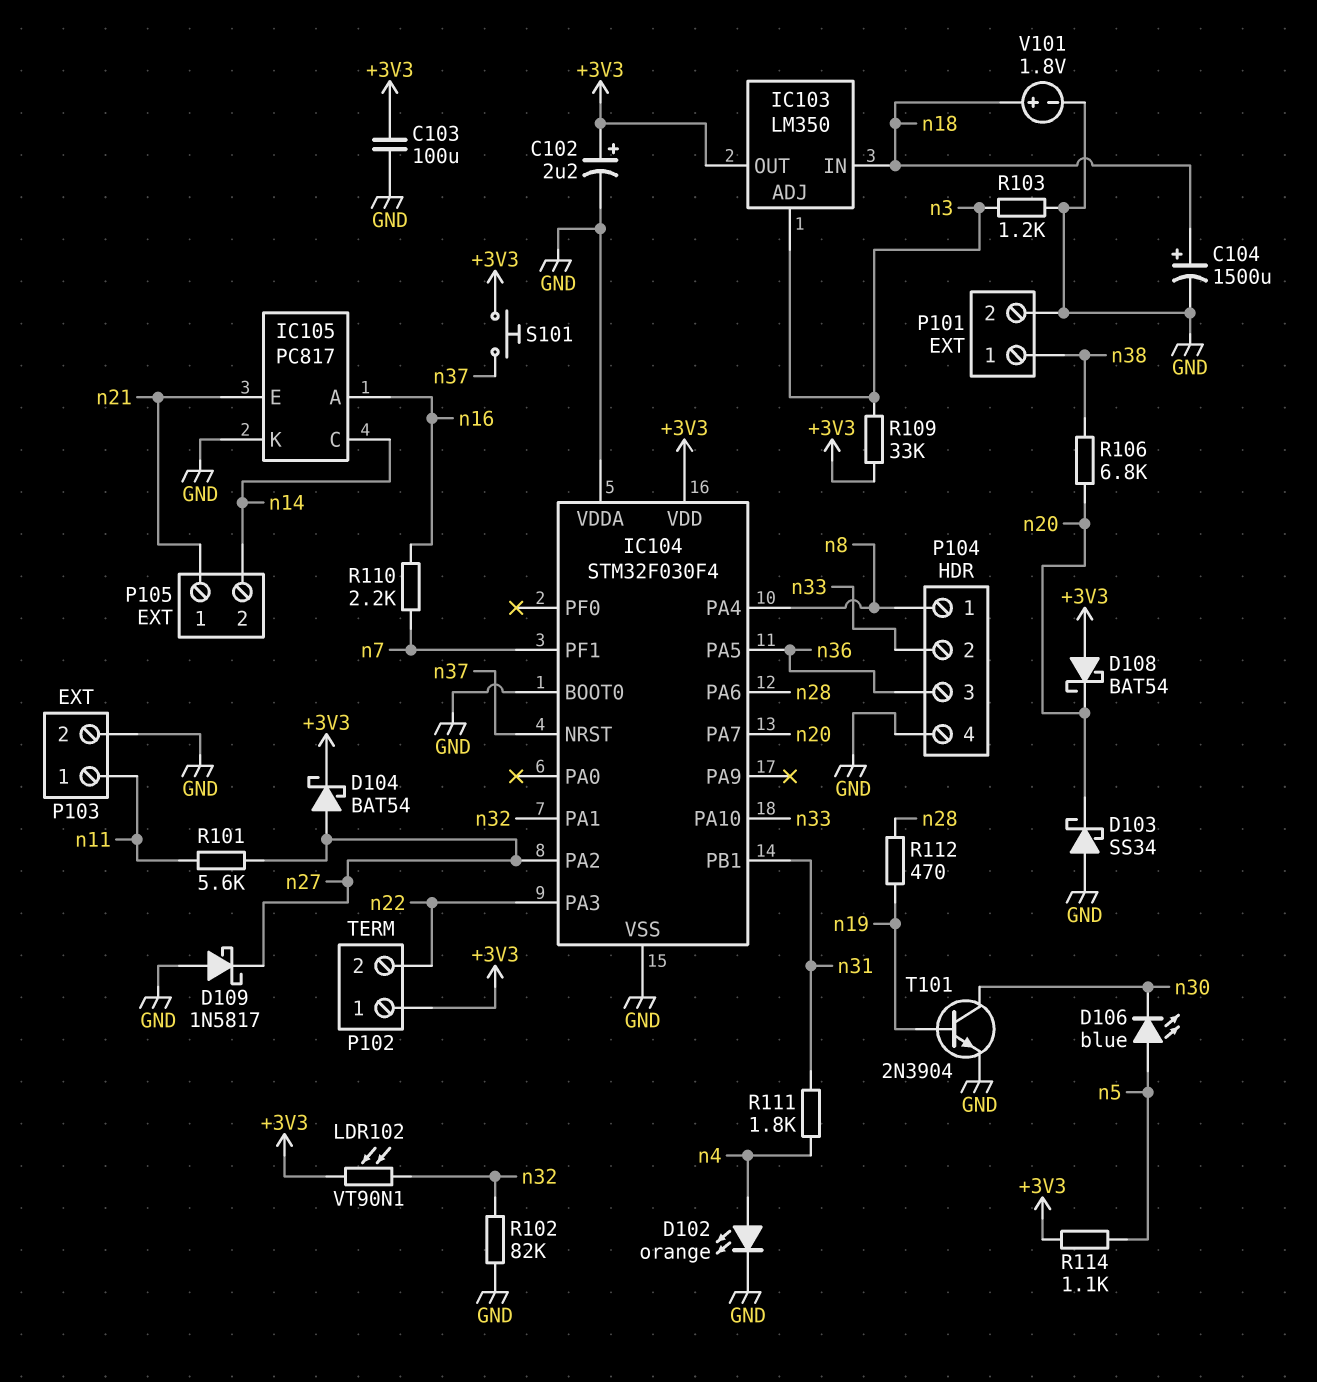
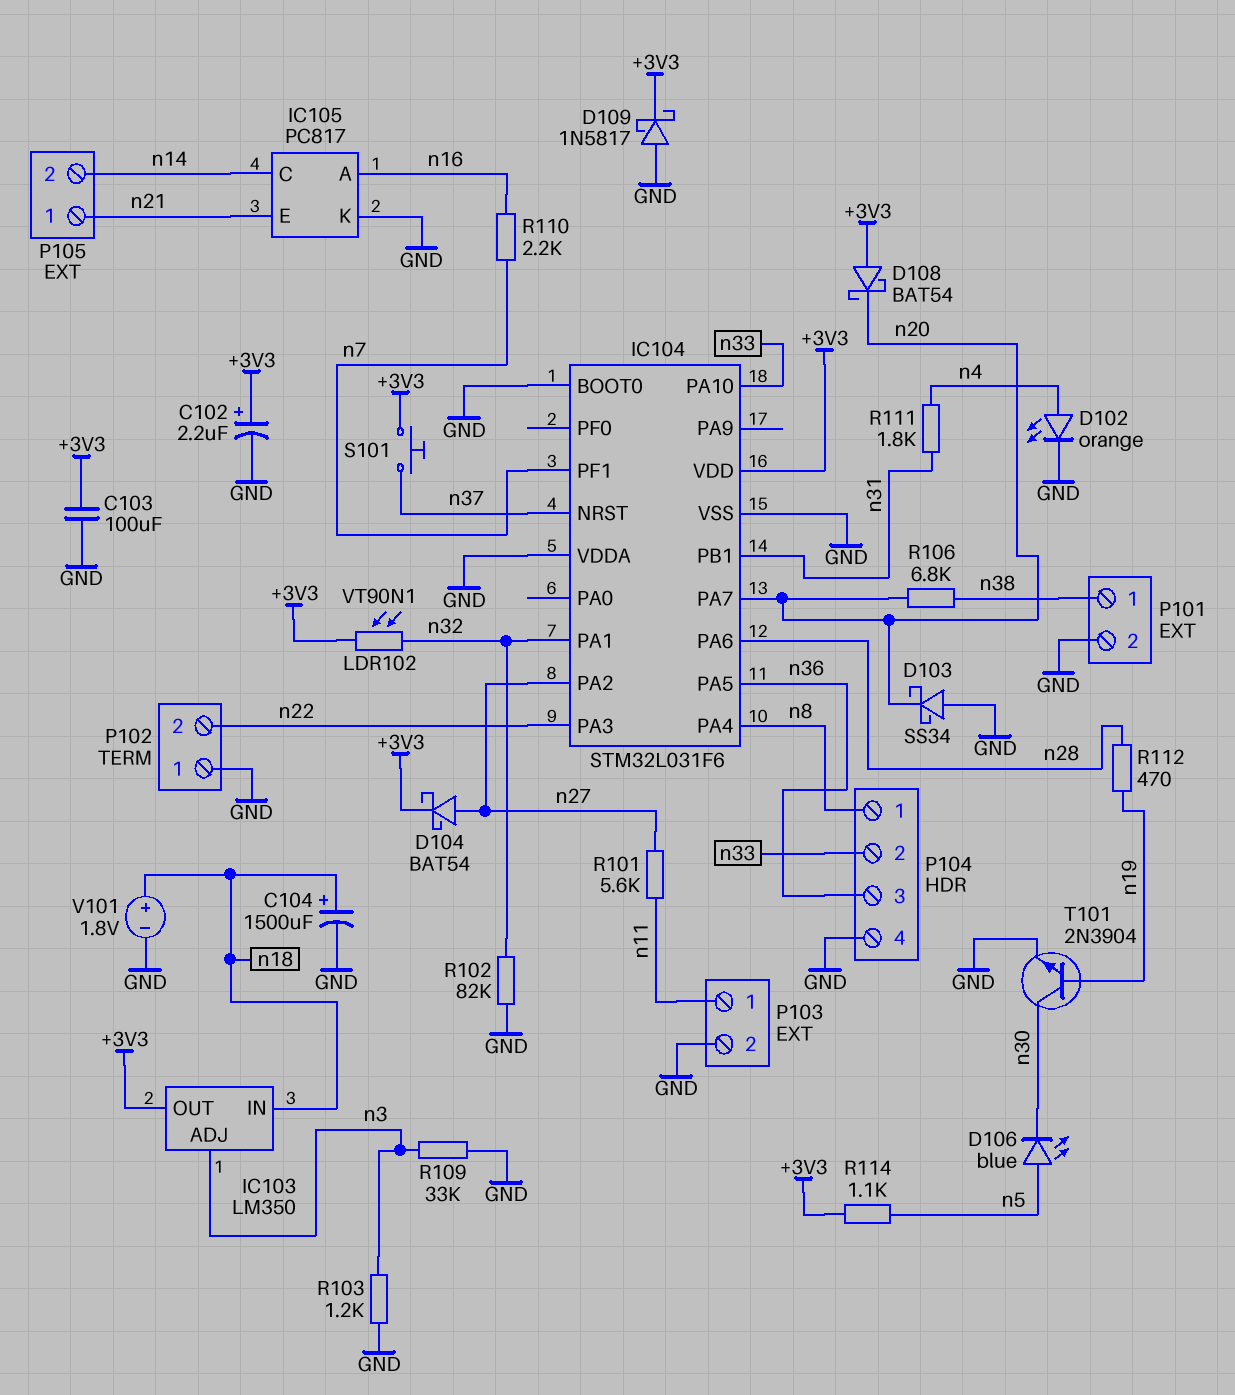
D109: schottky 1N5817 (A GND, K n27) -> schottky 1N5817 (A GND, K +3V3)
IC104: STM32F030F4 -> STM32L031F6
P102 pin 1: +3V3 -> GND
R109: 33k (+3V3, n3) -> 33k (GND, n3)

